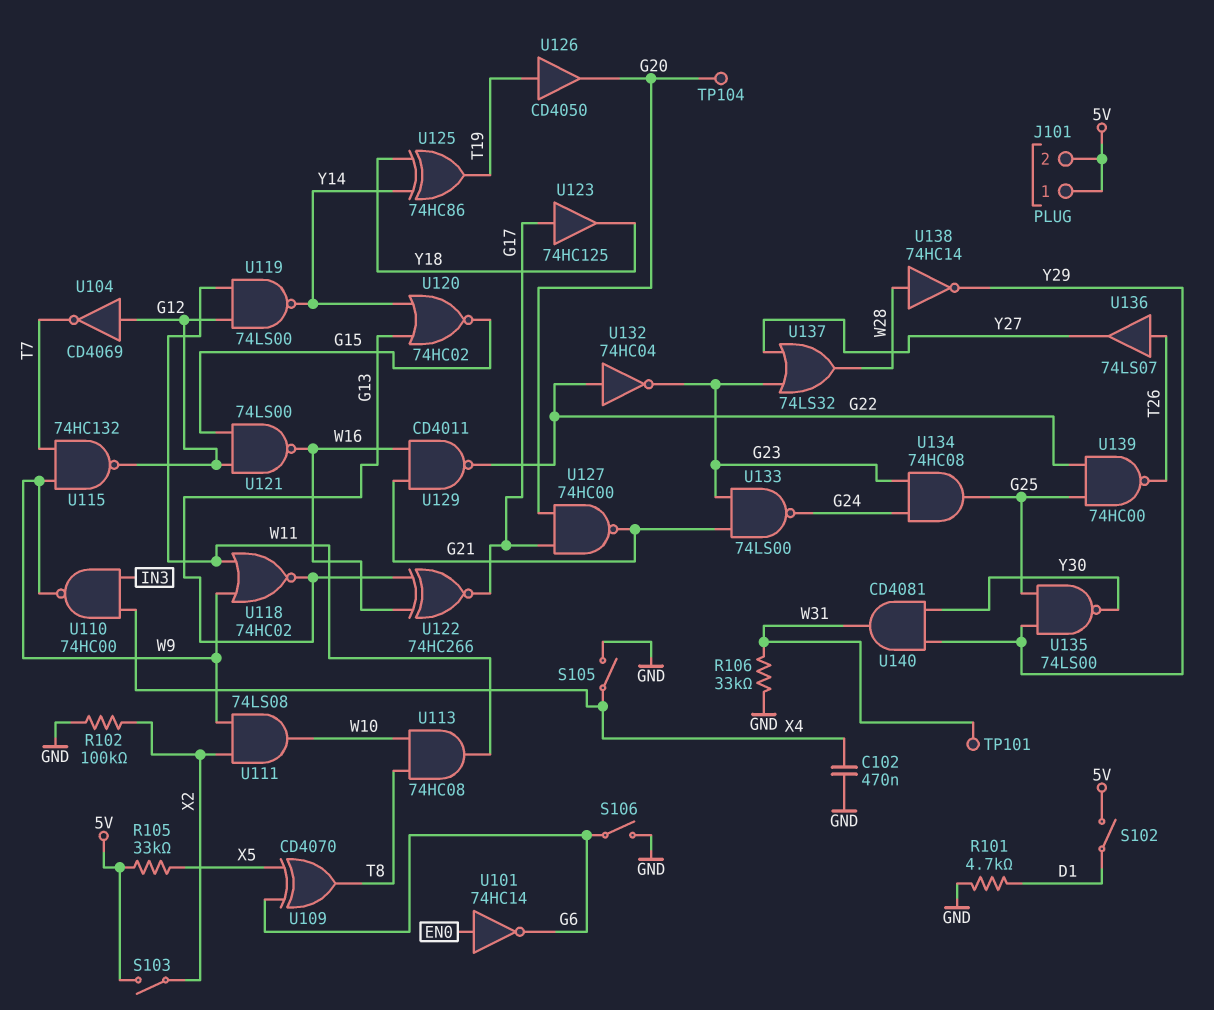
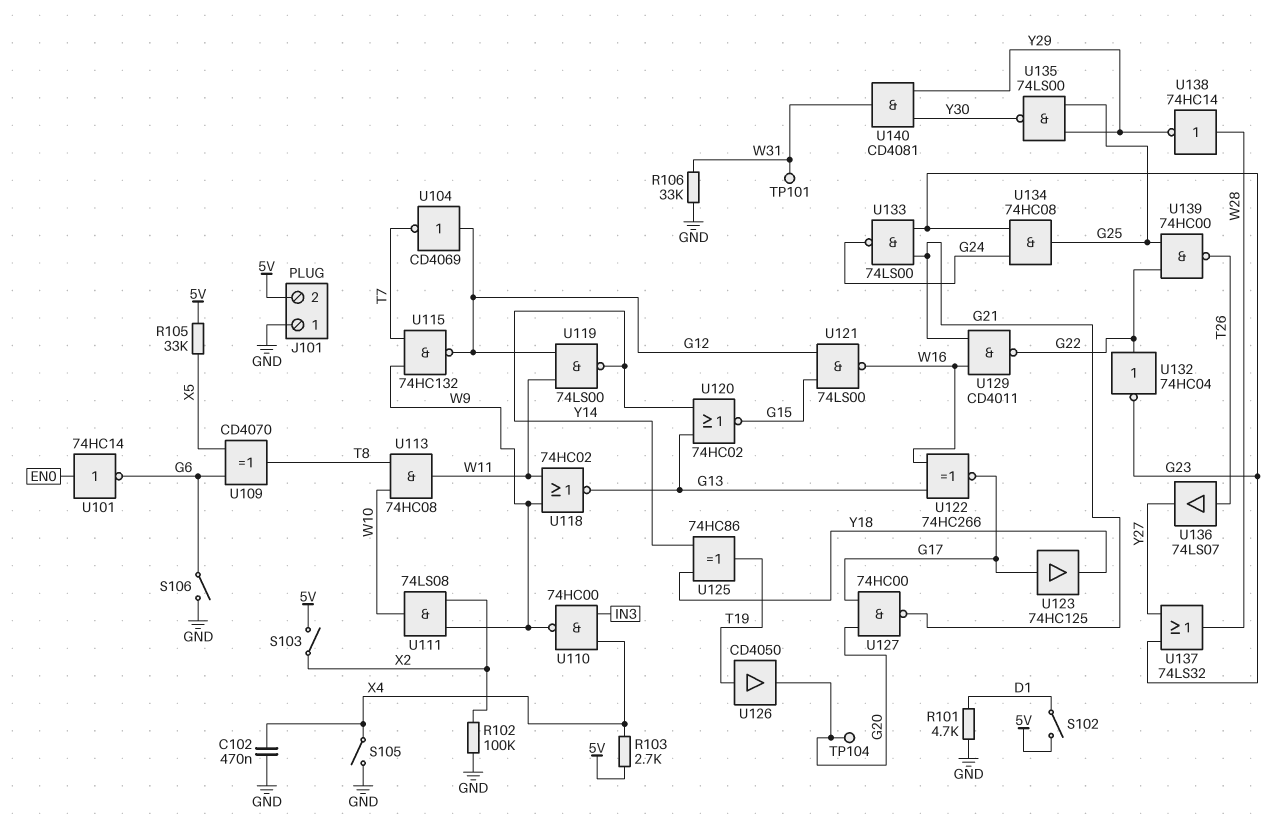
J101 pin 1: 5V -> GND
R103: none -> 2.7k (5V, X4)

